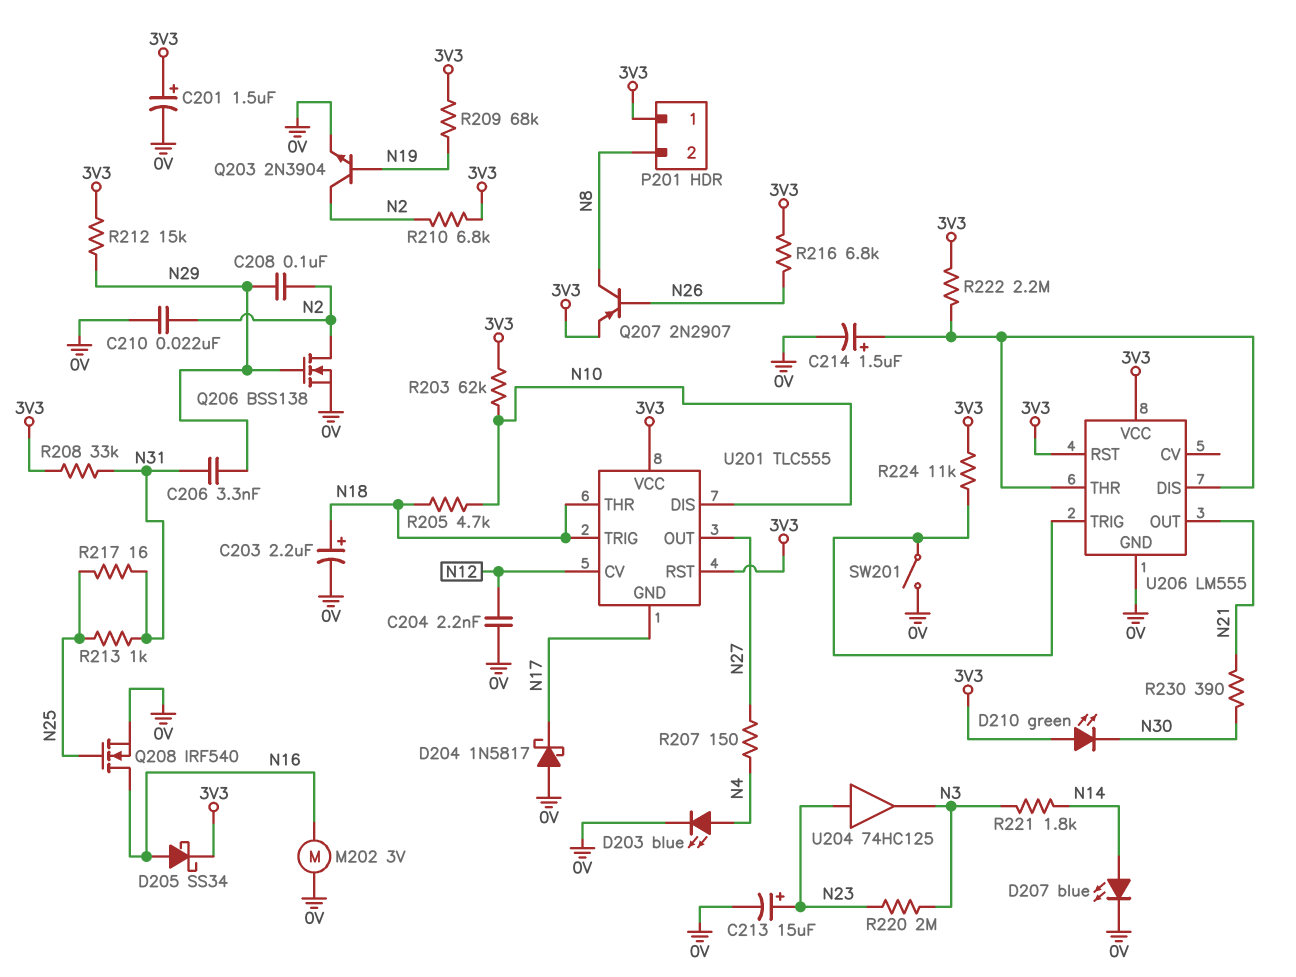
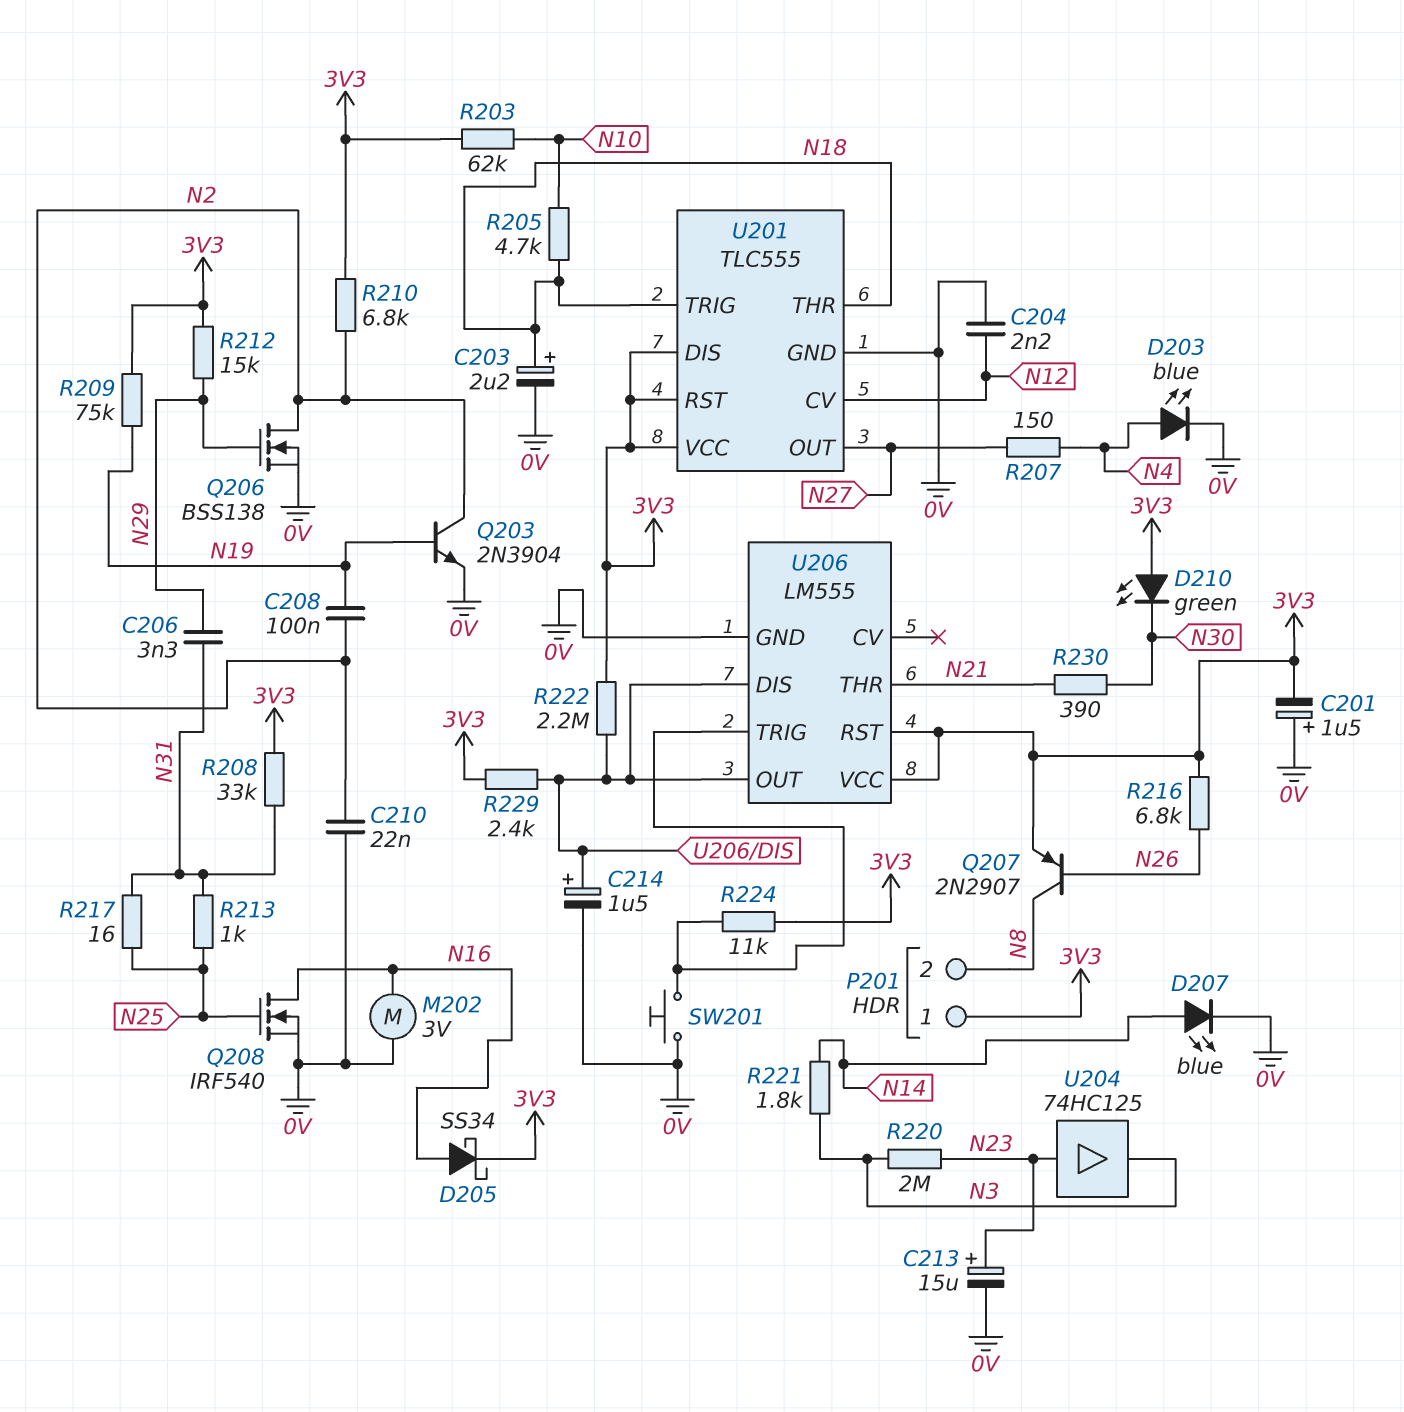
C201: 1.5uF (plus 3V3, minus 0V) -> 1.5uF (plus 0V, minus 3V3)
C208: 100nF (N2, N29) -> 100nF (N2, N19)
D204: schottky 1N5817 (A 0V, K N17) -> none
R209: 68k (3V3, N19) -> 75k (3V3, N19)
R229: none -> 2.4k (3V3, U206/DIS)
SW201: switch (0V, U206/TRIG) -> button (0V, U206/TRIG)
U201 pin DIS: N10 -> 3V3
U201 pin GND: N17 -> 0V
U206 pin OUT: N21 -> U206/DIS
U206 pin THR: U206/DIS -> N21

